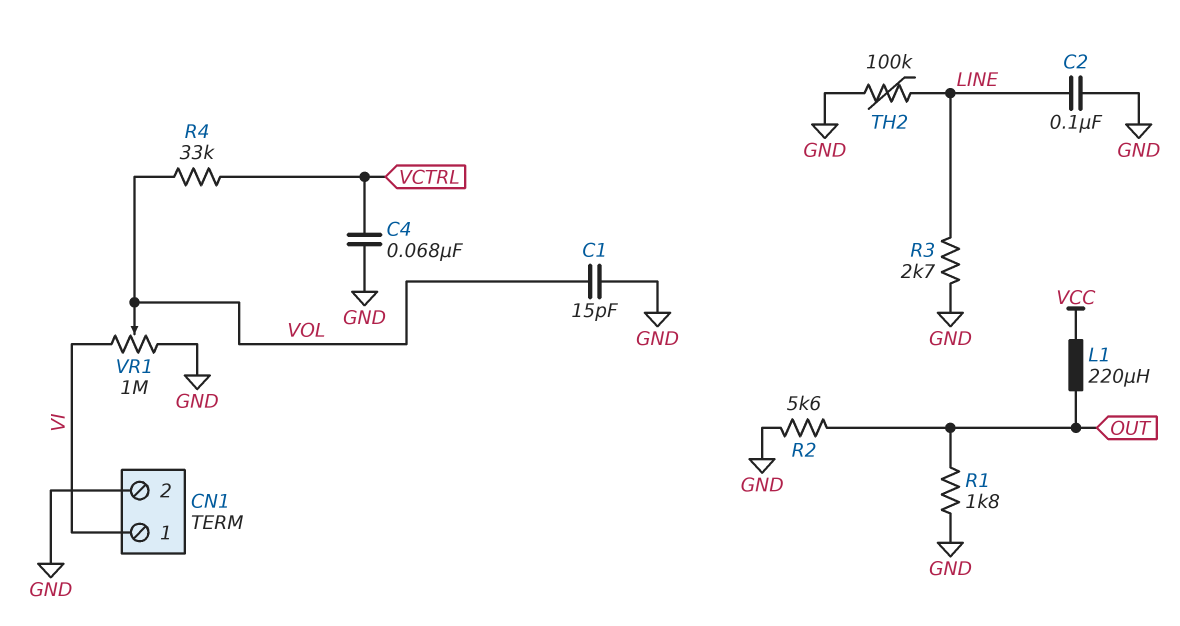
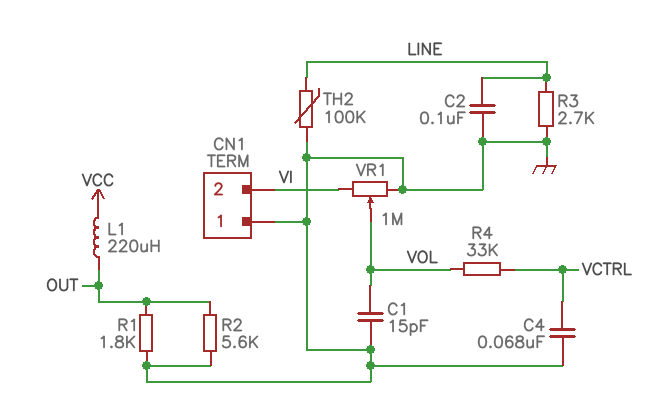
CN1 pin 1: VI -> GND
CN1 pin 2: GND -> VI

